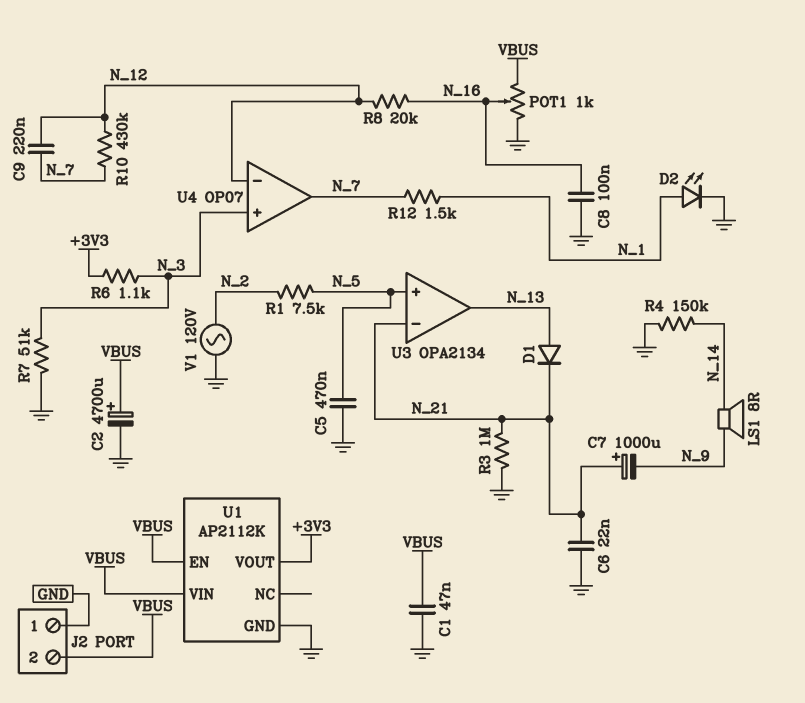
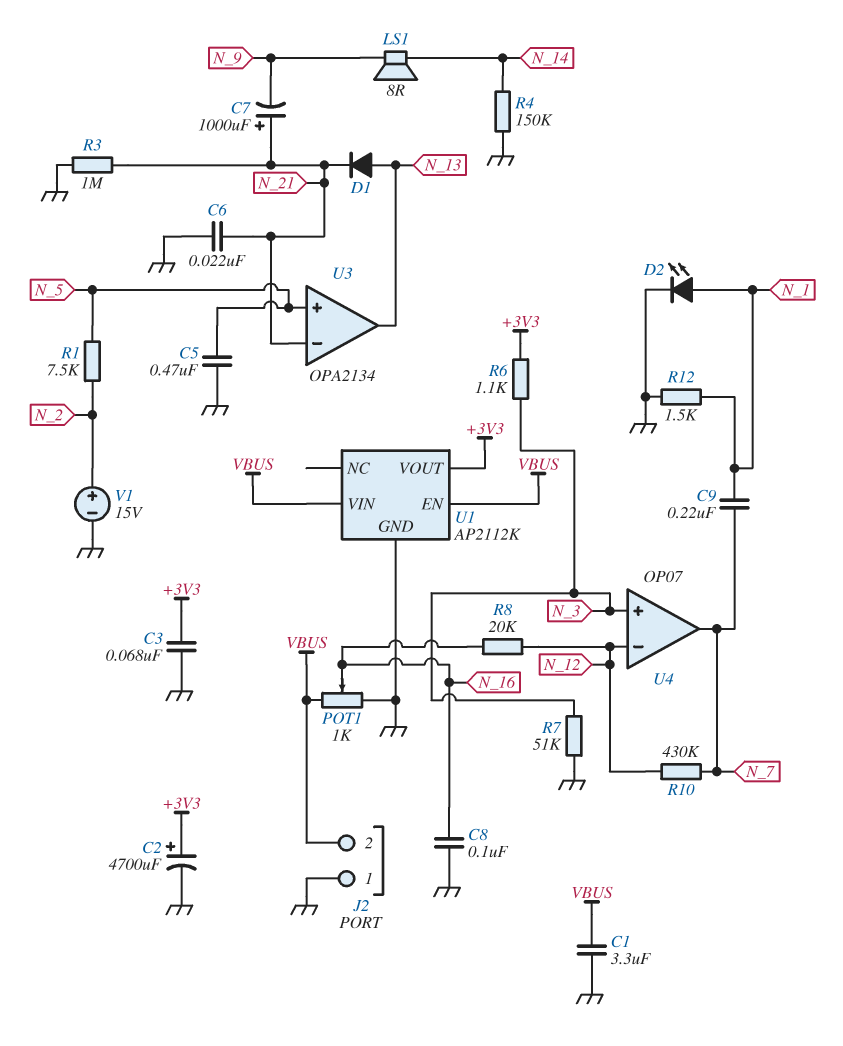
C1: 47nF (GND, VBUS) -> 3.3uF (GND, VBUS)
C2: 4700uF (plus VBUS, minus GND) -> 4700uF (plus +3V3, minus GND)
C3: none -> 68nF (+3V3, GND)
C9: 220nF (N_7, N_12) -> 220nF (N_1, N_7)
R12: 1.5k (N_1, N_7) -> 1.5k (GND, N_1)
V1: AC 120V (GND, N_2) -> 15V (plus N_2, minus GND)

